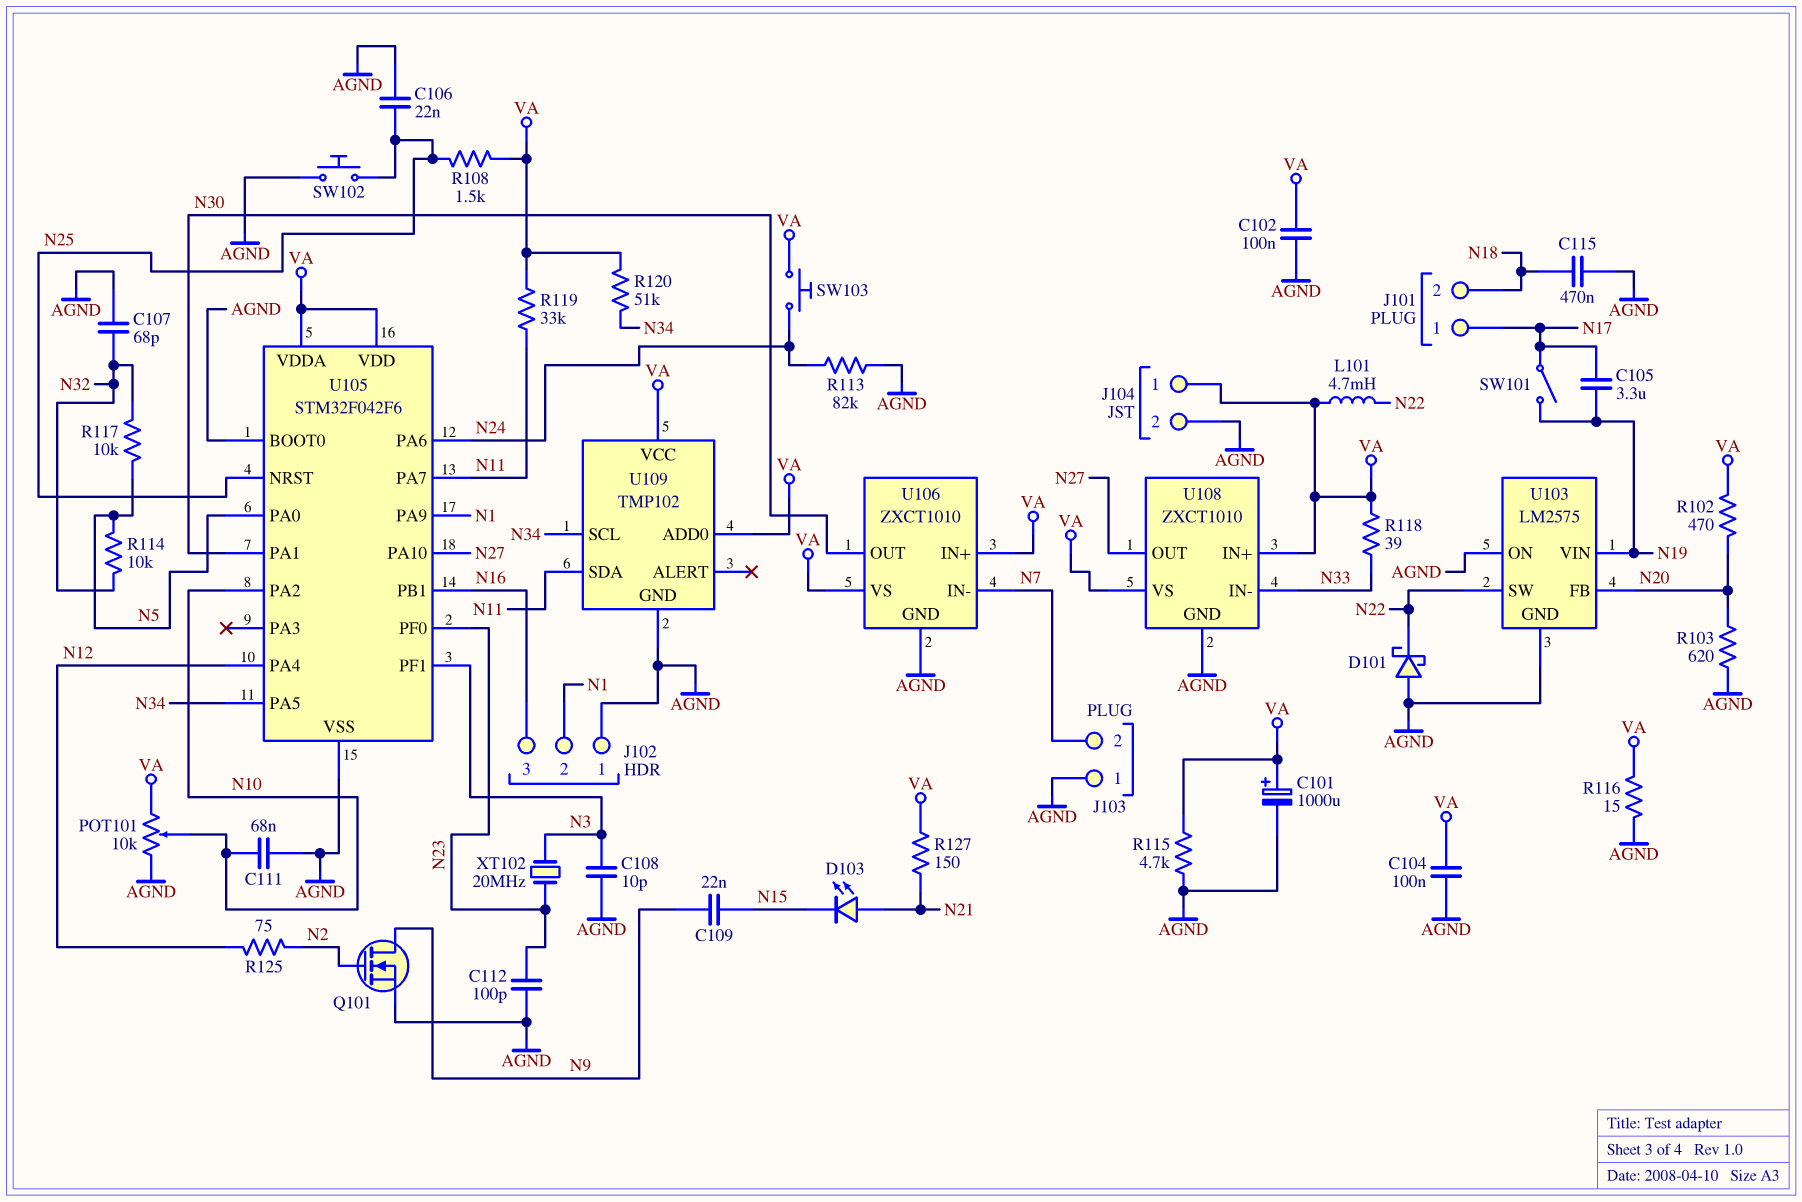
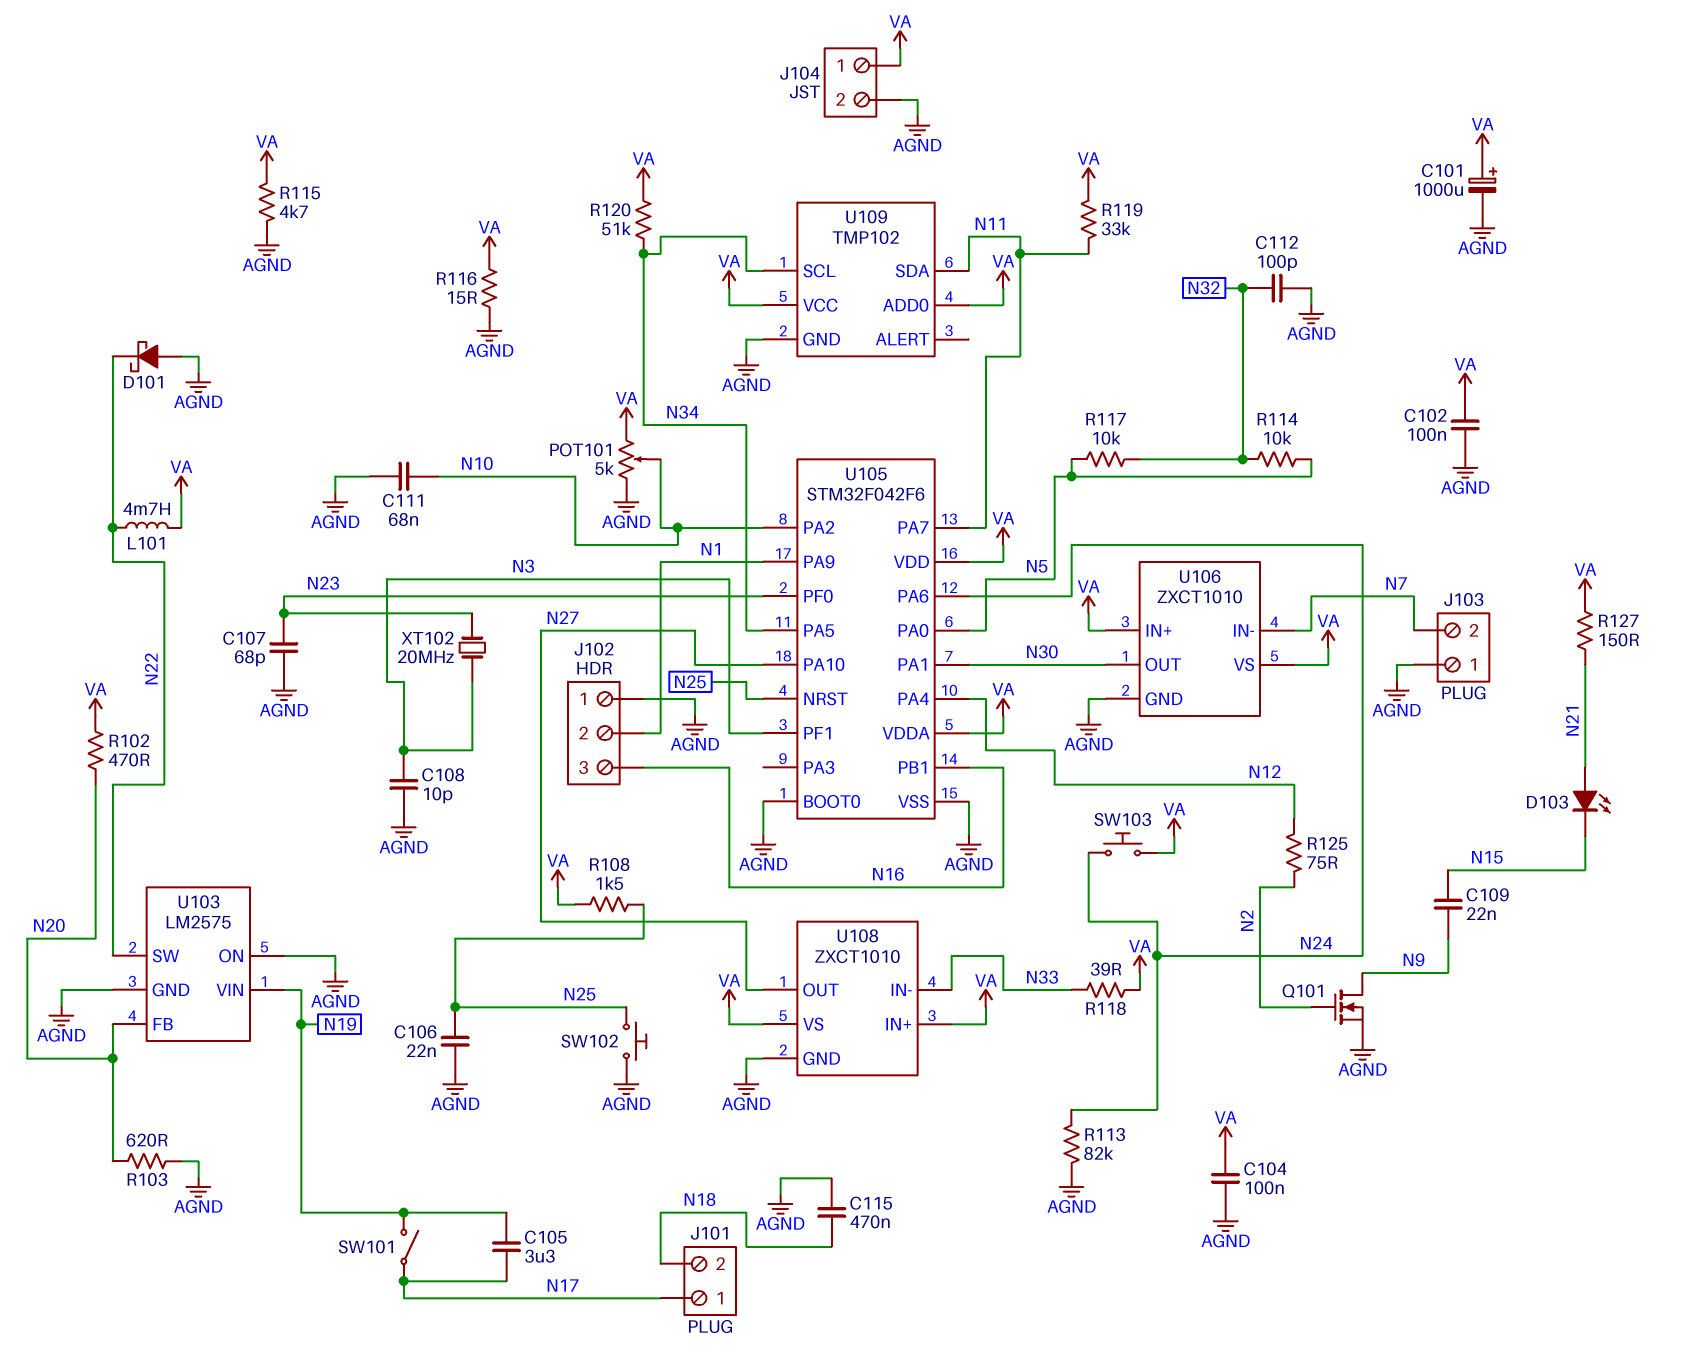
C107: 68pF (AGND, N32) -> 68pF (AGND, N23)
C112: 100pF (AGND, N23) -> 100pF (AGND, N32)
POT101: 10k (AGND, VA, wiper N10) -> 5k (AGND, VA, wiper N10)

